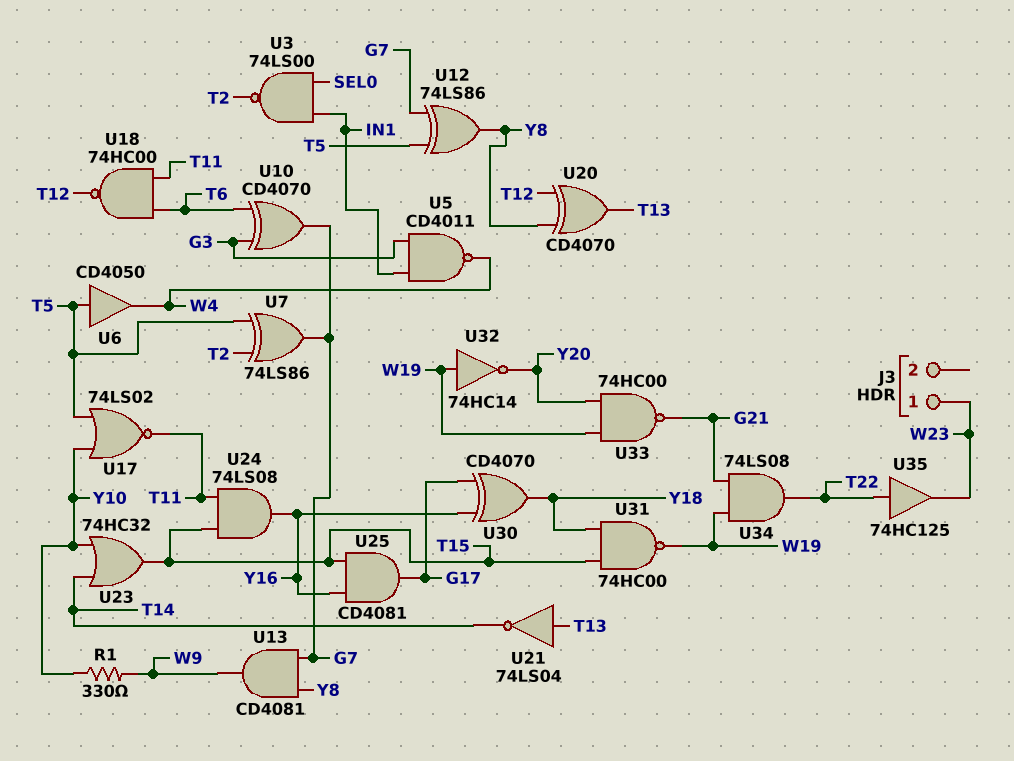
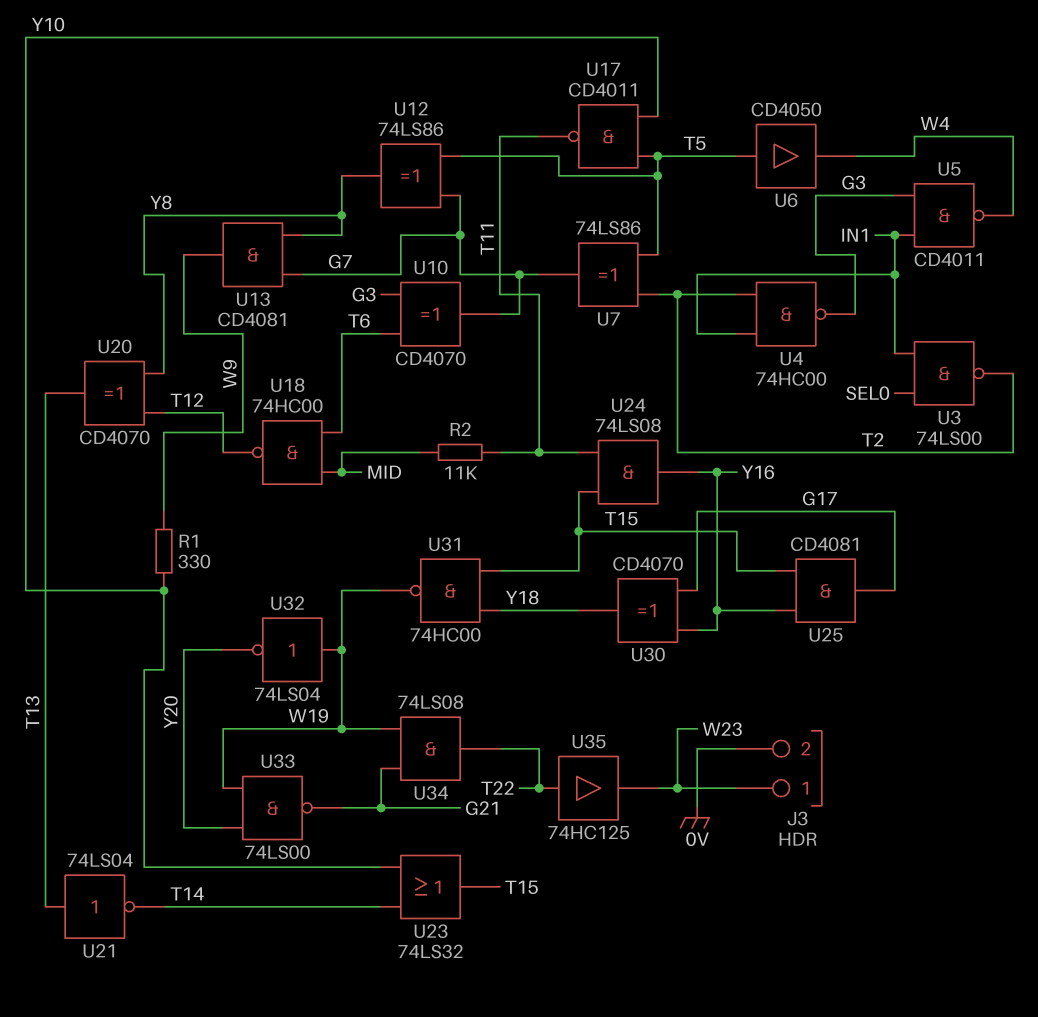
J3 pin 2: none -> 0V
R2: none -> 11k (MID, T11)
U4: none -> NAND 74HC00 (in IN1, in T2, out G3)
U17: NOR 74LS02 (in T5, in Y10, out T11) -> NAND CD4011 (in T5, in Y10, out T11)
U18: NAND 74HC00 (in T6, in T11, out T12) -> NAND 74HC00 (in MID, in T6, out T12)
U23: OR 74HC32 (in T14, in Y10, out T15) -> OR 74LS32 (in T14, in Y10, out T15)
U32: NOT 74HC14 (in W19, out Y20) -> NOT 74LS04 (in W19, out Y20)
U33: NAND 74HC00 (in W19, in Y20, out G21) -> NAND 74LS00 (in W19, in Y20, out G21)

